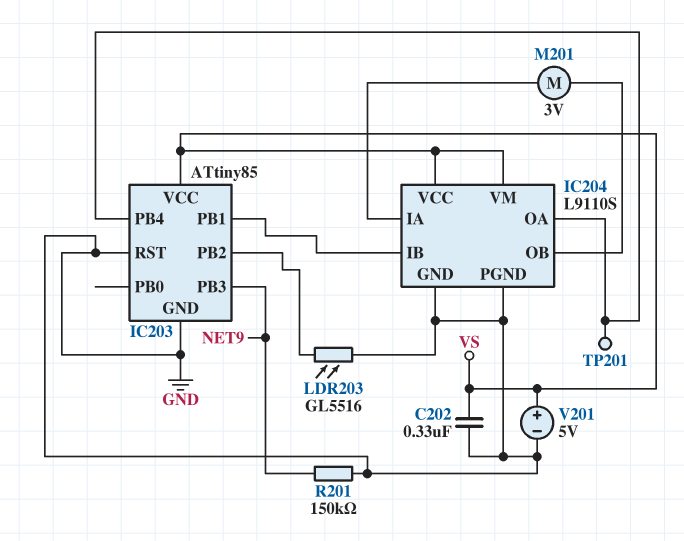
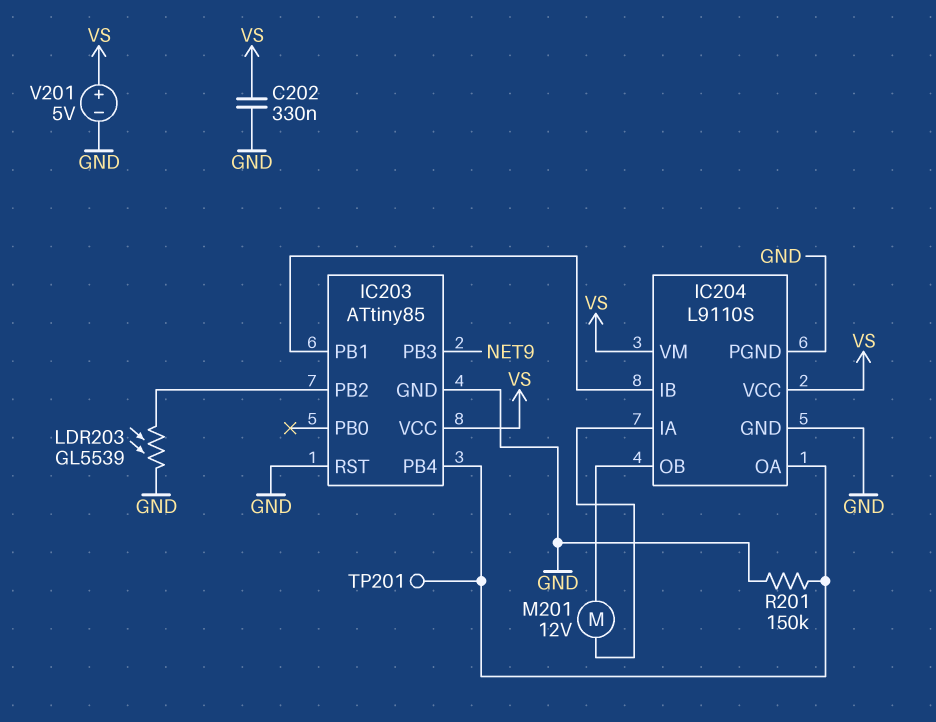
LDR203: GL5516 (GND, IC203/PB2) -> GL5539 (GND, IC203/PB2)
M201: motor 3V (IC204/IA, IC204/OB) -> motor 12V (IC204/IA, IC204/OB)
R201: 150k (GND, NET9) -> 150k (GND, IC203/PB4)

